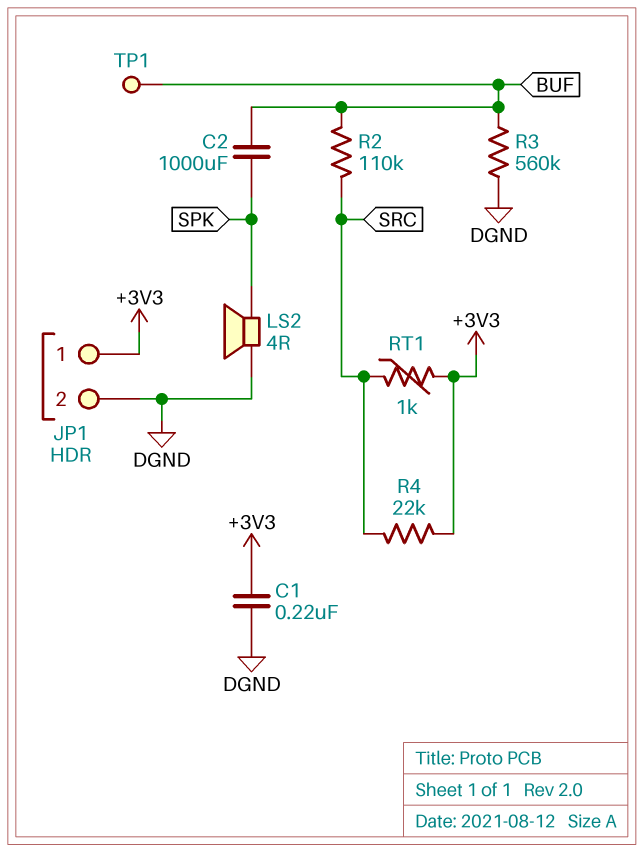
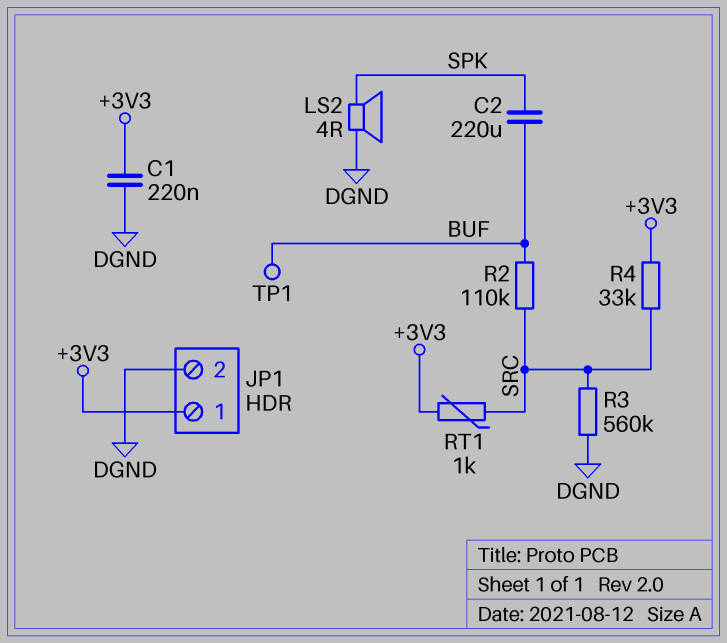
C2: 1000uF (BUF, SPK) -> 220uF (BUF, SPK)
R3: 560k (BUF, DGND) -> 560k (DGND, SRC)
R4: 22k (+3V3, SRC) -> 33k (+3V3, SRC)

